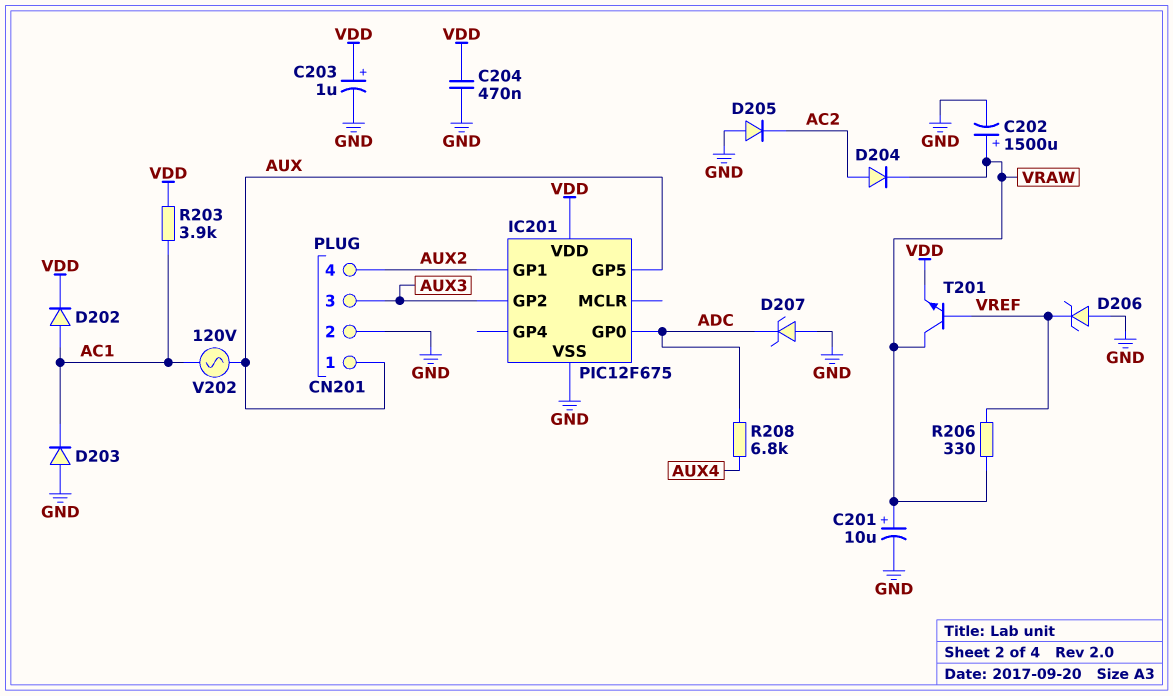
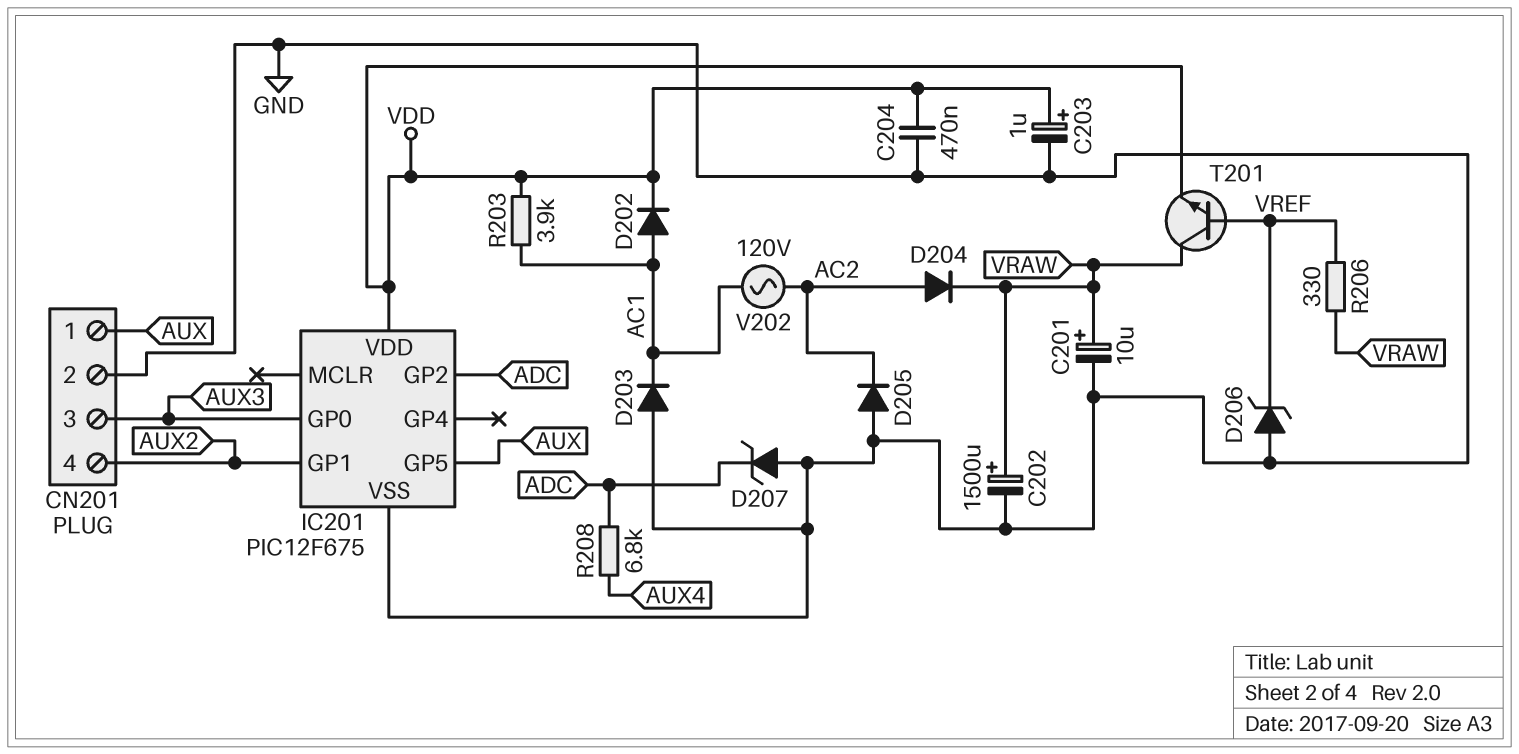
IC201 pin GP0: ADC -> AUX3
IC201 pin GP2: AUX3 -> ADC
V202: AC 120V (AC1, AUX) -> AC 120V (AC1, AC2)

